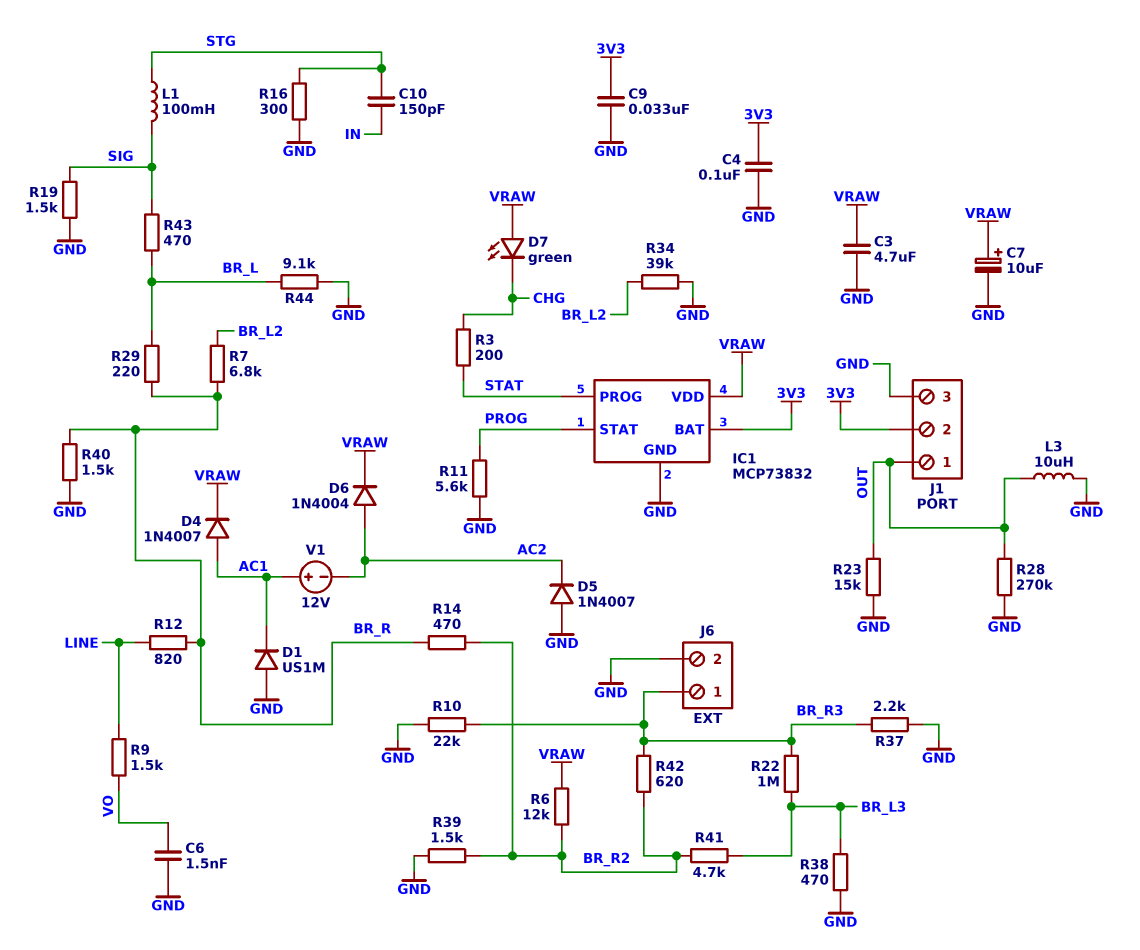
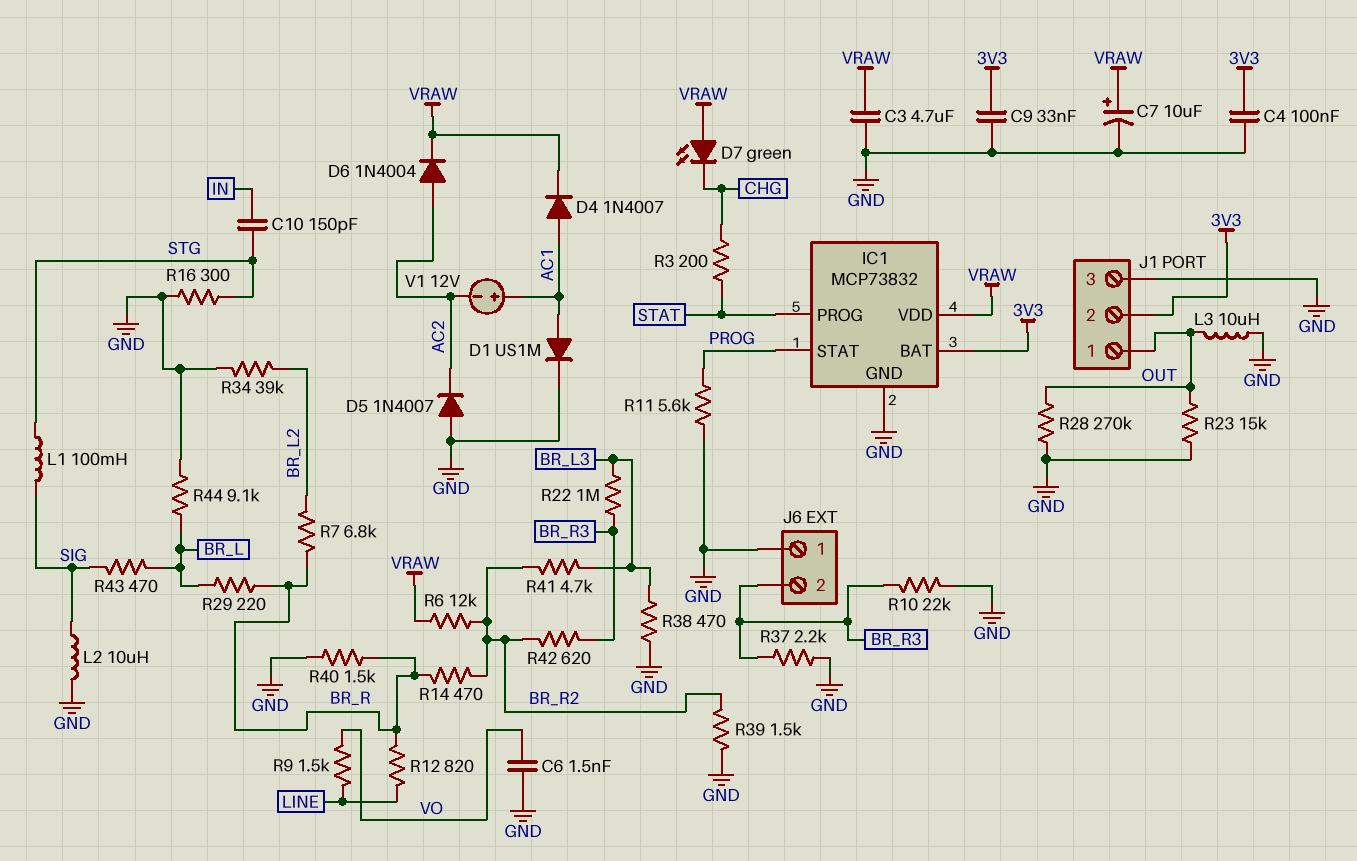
D1: diode US1M (A GND, K AC1) -> diode US1M (A AC1, K GND)
J6 pin 1: BR_R3 -> GND
J6 pin 2: GND -> BR_R3
L2: none -> 10uH (GND, SIG)
R19: 1.5k (GND, SIG) -> none

